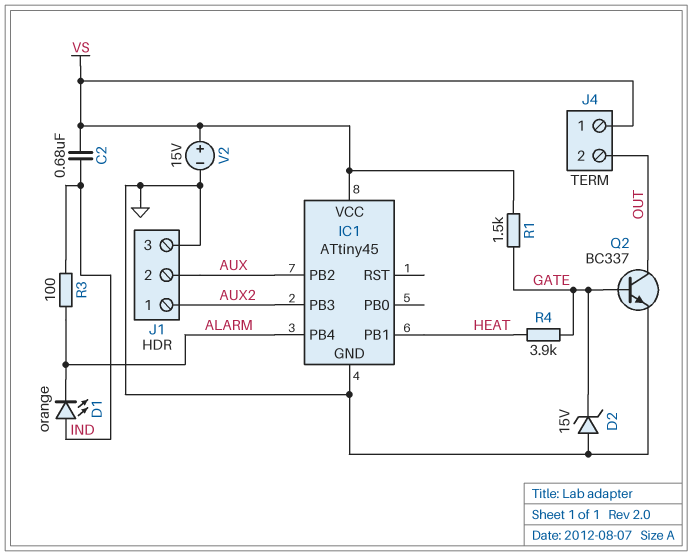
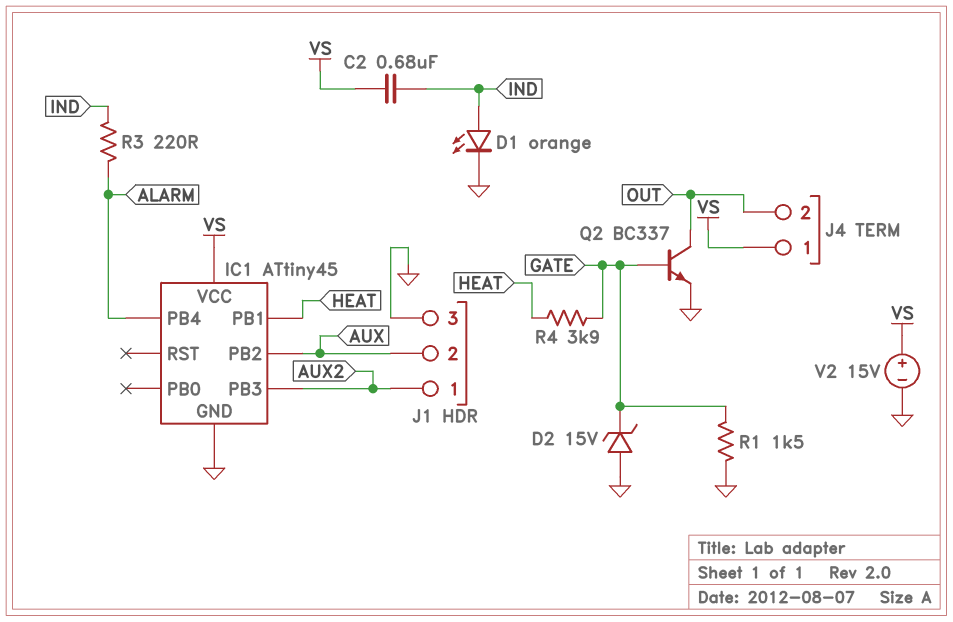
D1: LED orange (A IND, K ALARM) -> LED orange (A IND, K GND)
R1: 1.5k (GATE, VS) -> 1.5k (GATE, GND)
R3: 100 (ALARM, IND) -> 220 (ALARM, IND)

